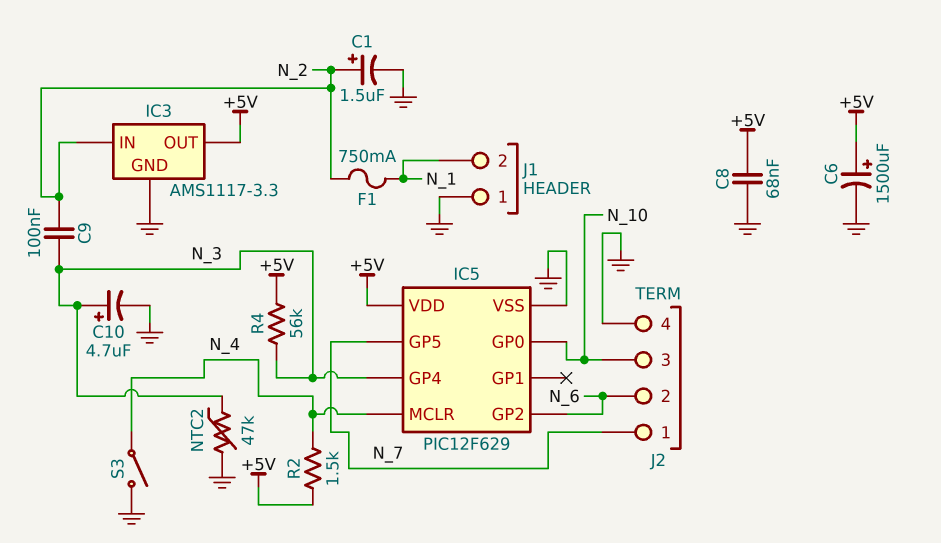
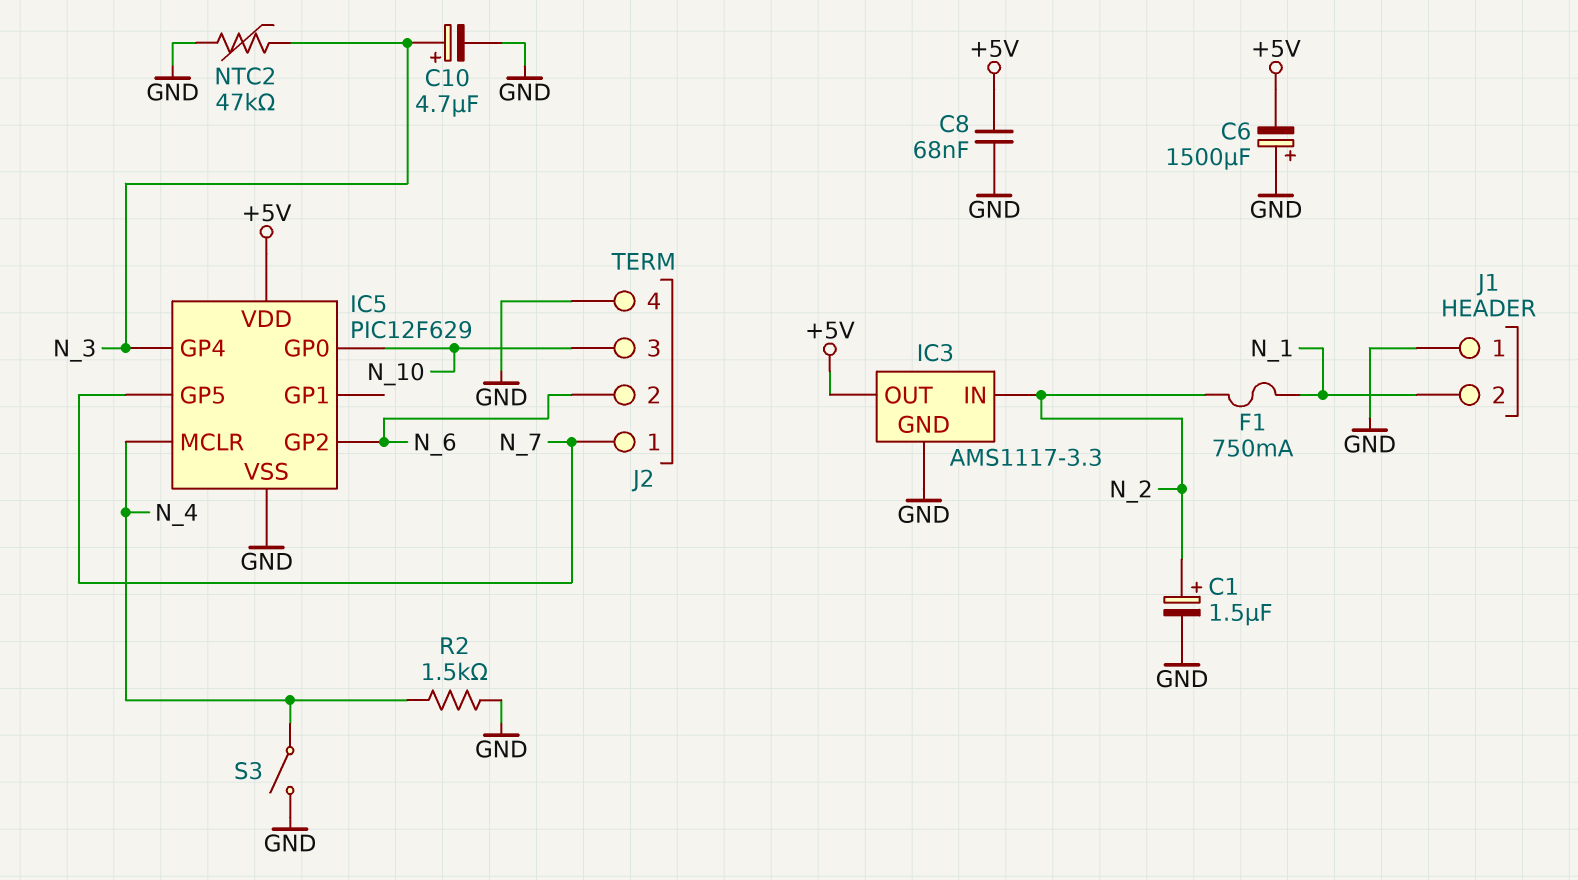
C6: 1500uF (plus +5V, minus GND) -> 1500uF (plus GND, minus +5V)
C9: 100nF (N_2, N_3) -> none
R2: 1.5k (+5V, N_4) -> 1.5k (GND, N_4)
R4: 56k (+5V, N_3) -> none

